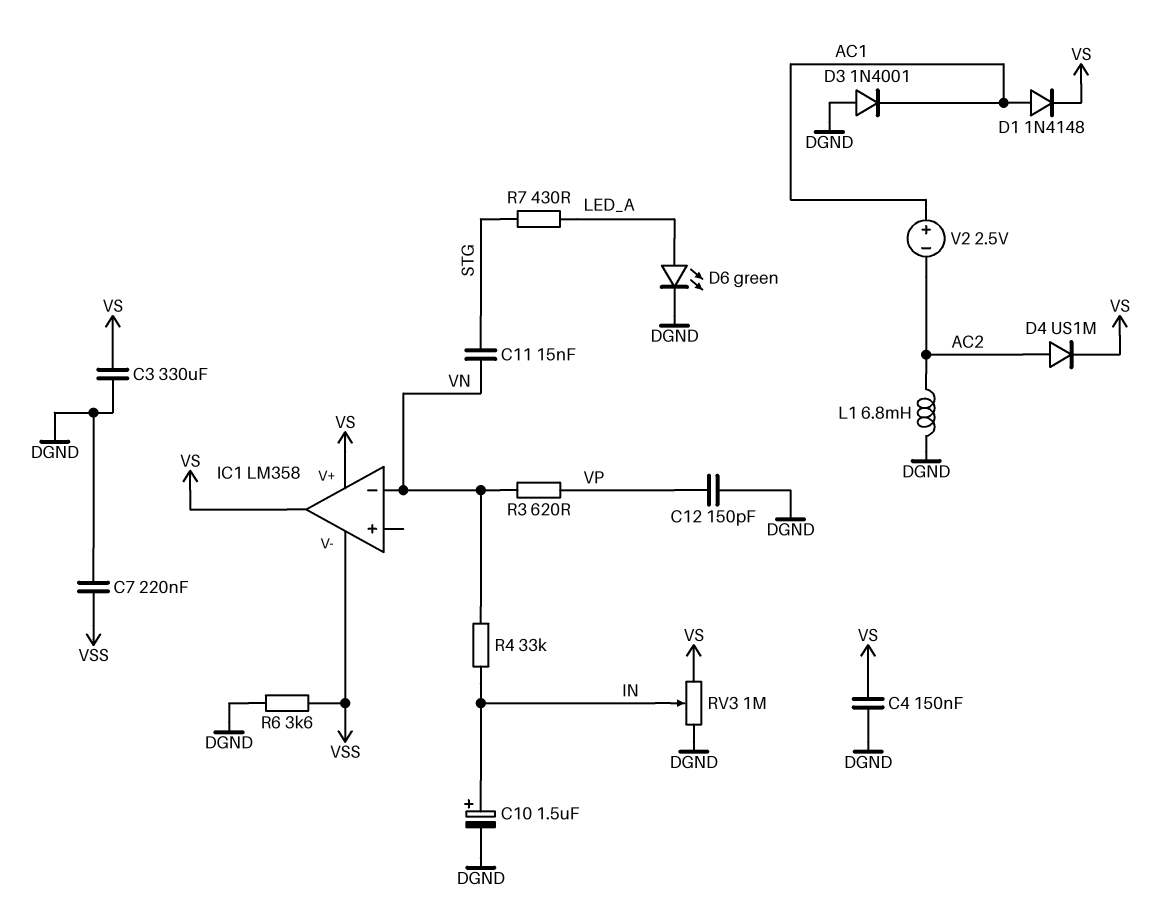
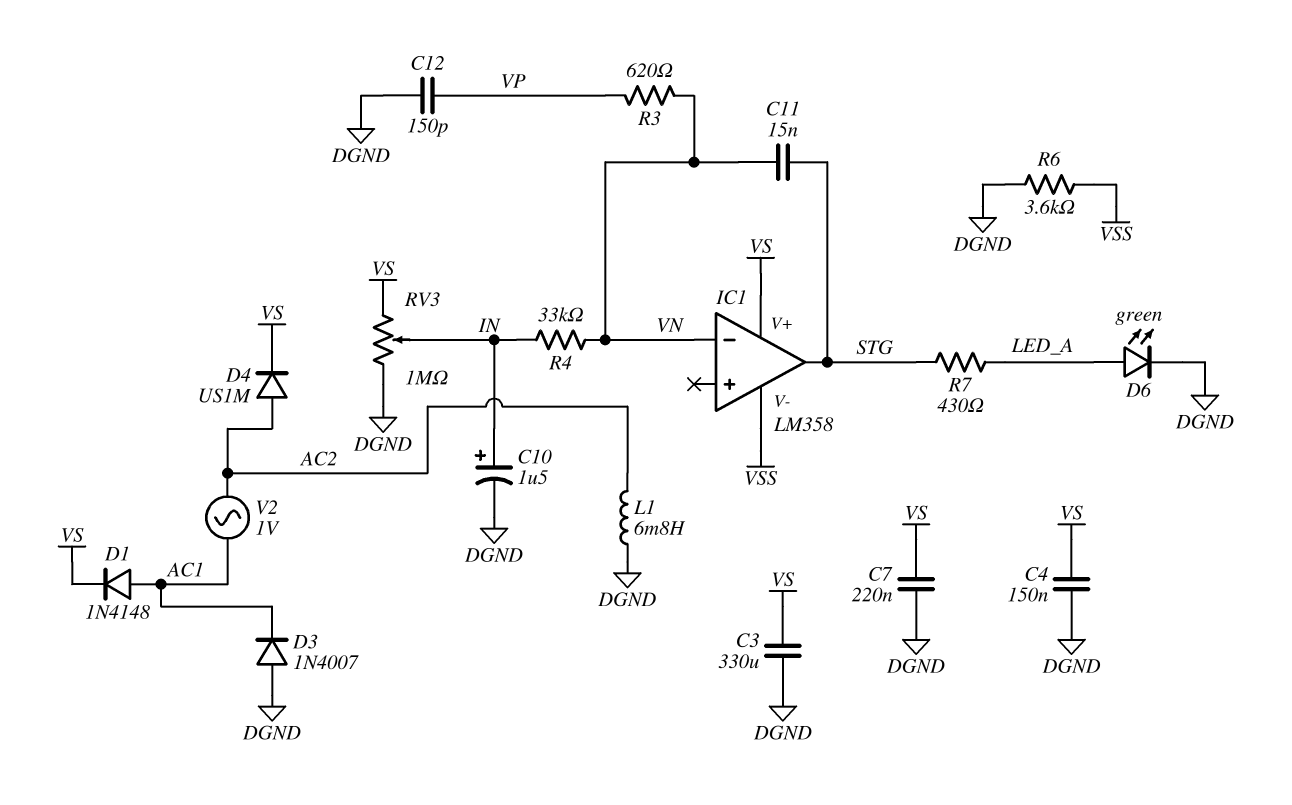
C7: 220nF (DGND, VSS) -> 220nF (DGND, VS)
D3: diode 1N4001 (A DGND, K AC1) -> diode 1N4007 (A DGND, K AC1)
IC1 pin out: VS -> STG
V2: 2.5V (plus AC1, minus AC2) -> AC 1V (AC1, AC2)

